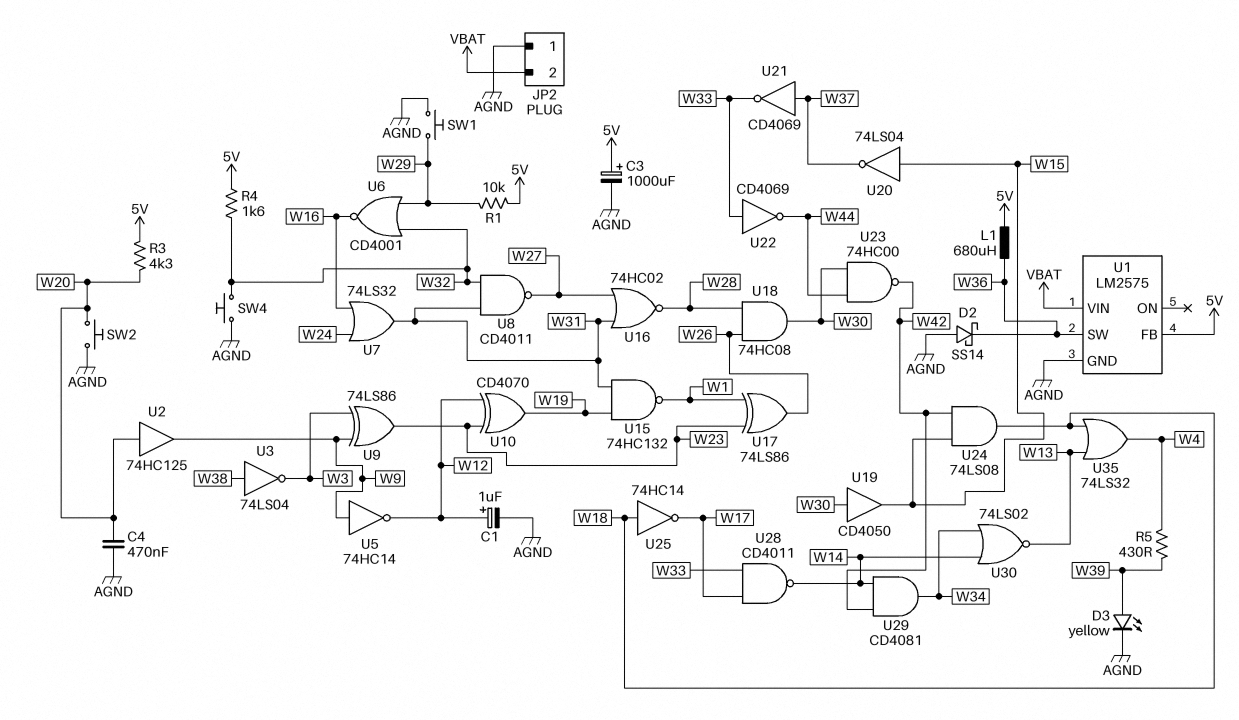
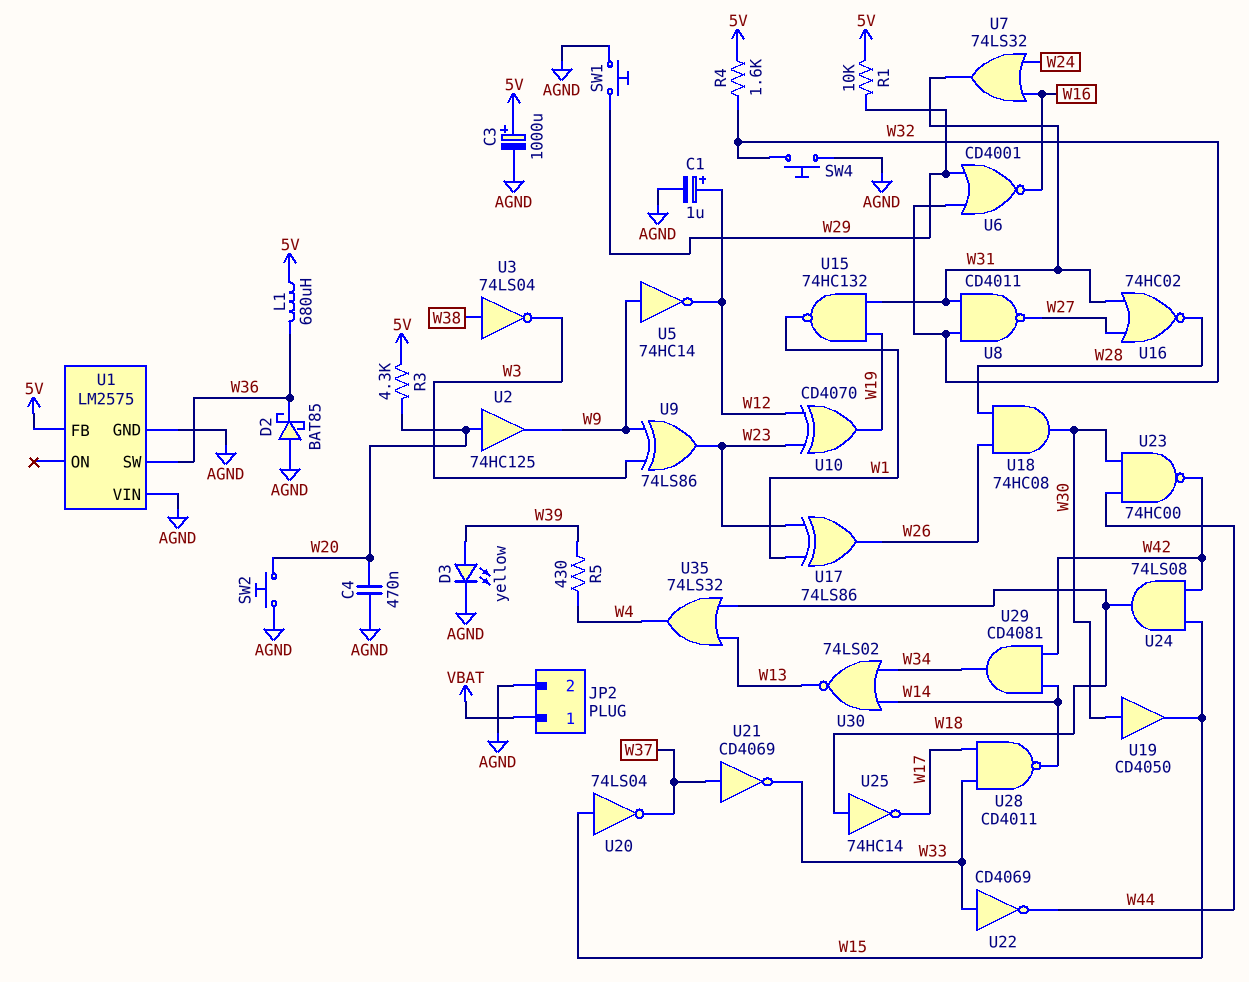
D2: schottky SS14 (A AGND, K W36) -> schottky BAT85 (A AGND, K W36)
JP2 pin 1: AGND -> VBAT
JP2 pin 2: VBAT -> AGND
U1 pin VIN: VBAT -> AGND

